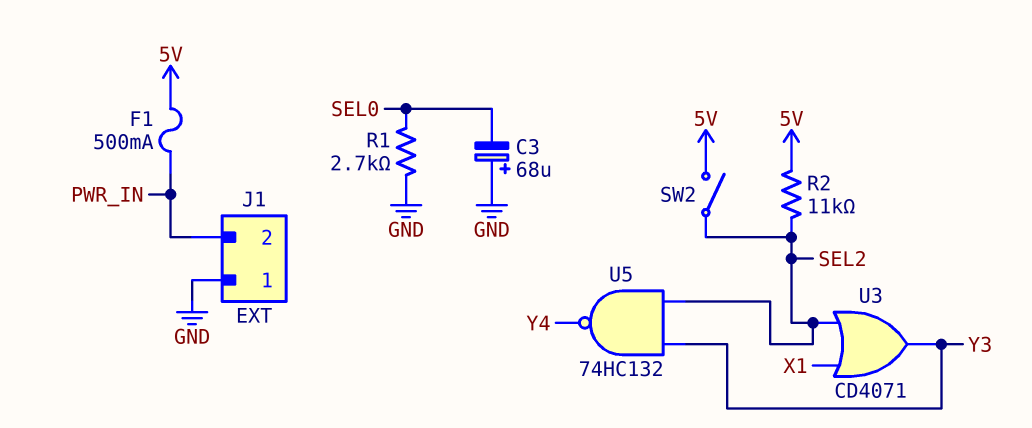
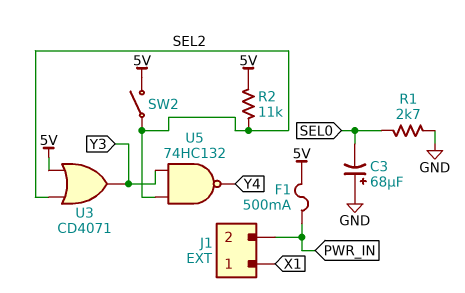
J1 pin 1: GND -> X1
U3: OR CD4071 (in SEL2, in X1, out Y3) -> OR CD4071 (in 5V, in SEL2, out Y3)

